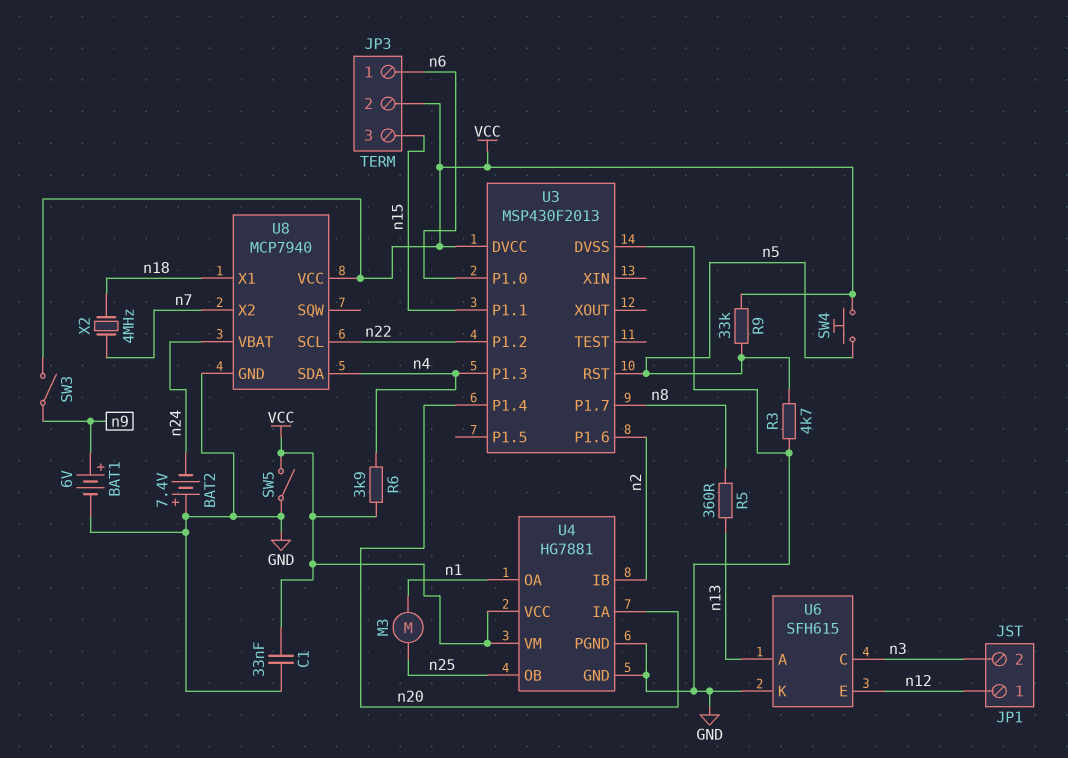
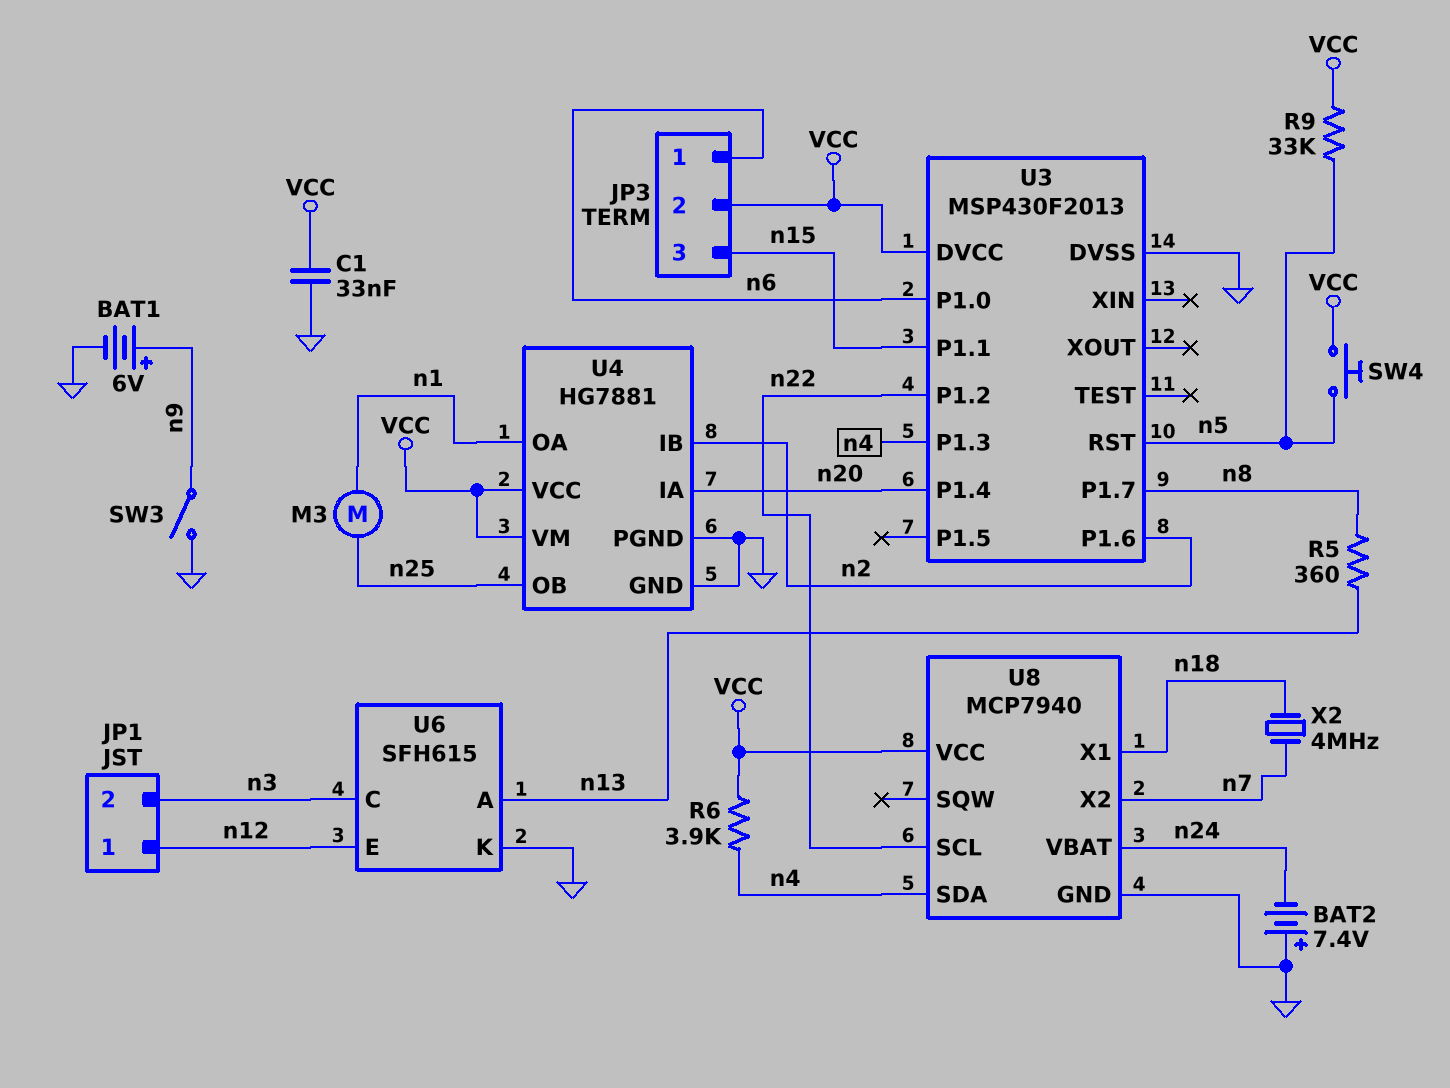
R3: 4.7k (GND, n5) -> none
SW3: switch (VCC, n9) -> switch (GND, n9)
SW5: switch (GND, VCC) -> none

